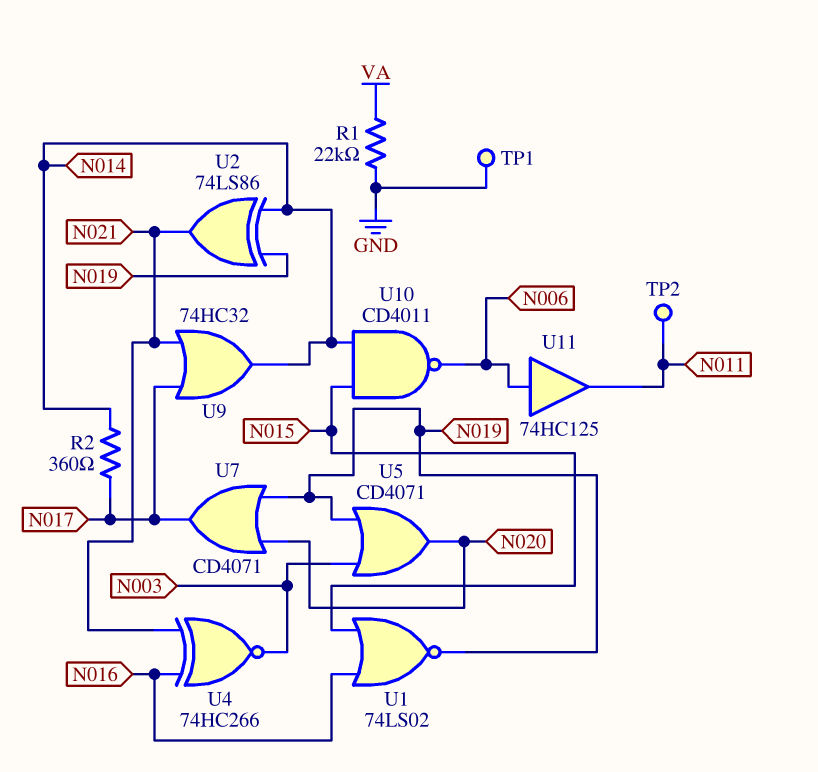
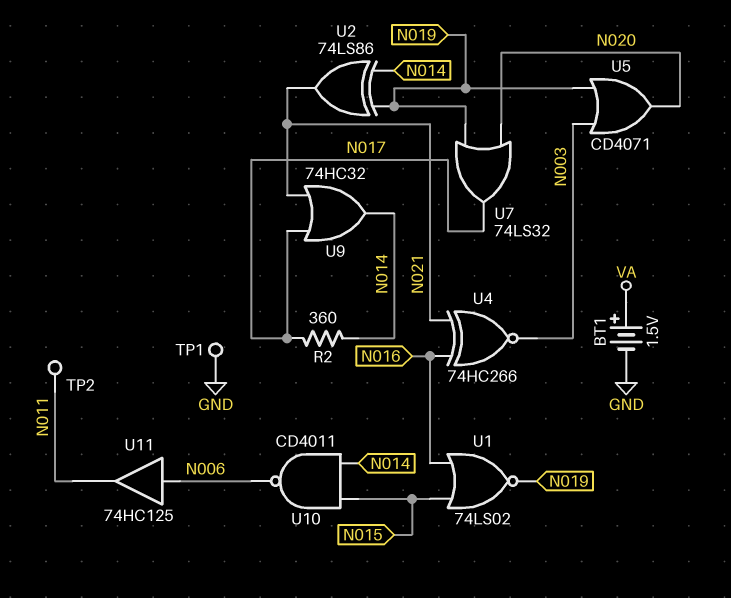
BT1: none -> 1.5V (plus VA, minus GND)
R1: 22k (GND, VA) -> none
U7: OR CD4071 (in N019, in N020, out N017) -> OR 74LS32 (in N019, in N020, out N017)

